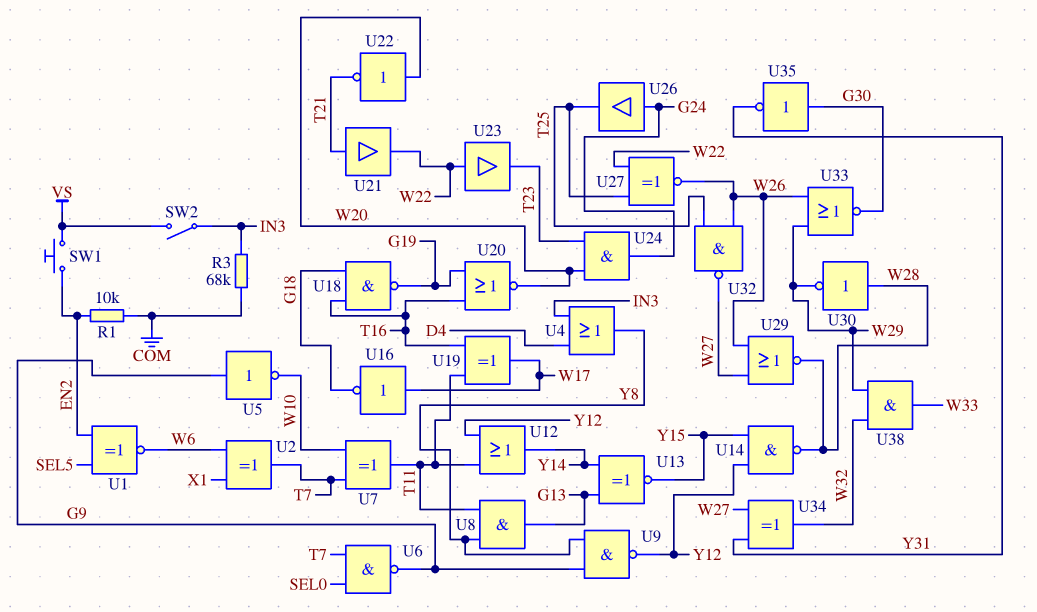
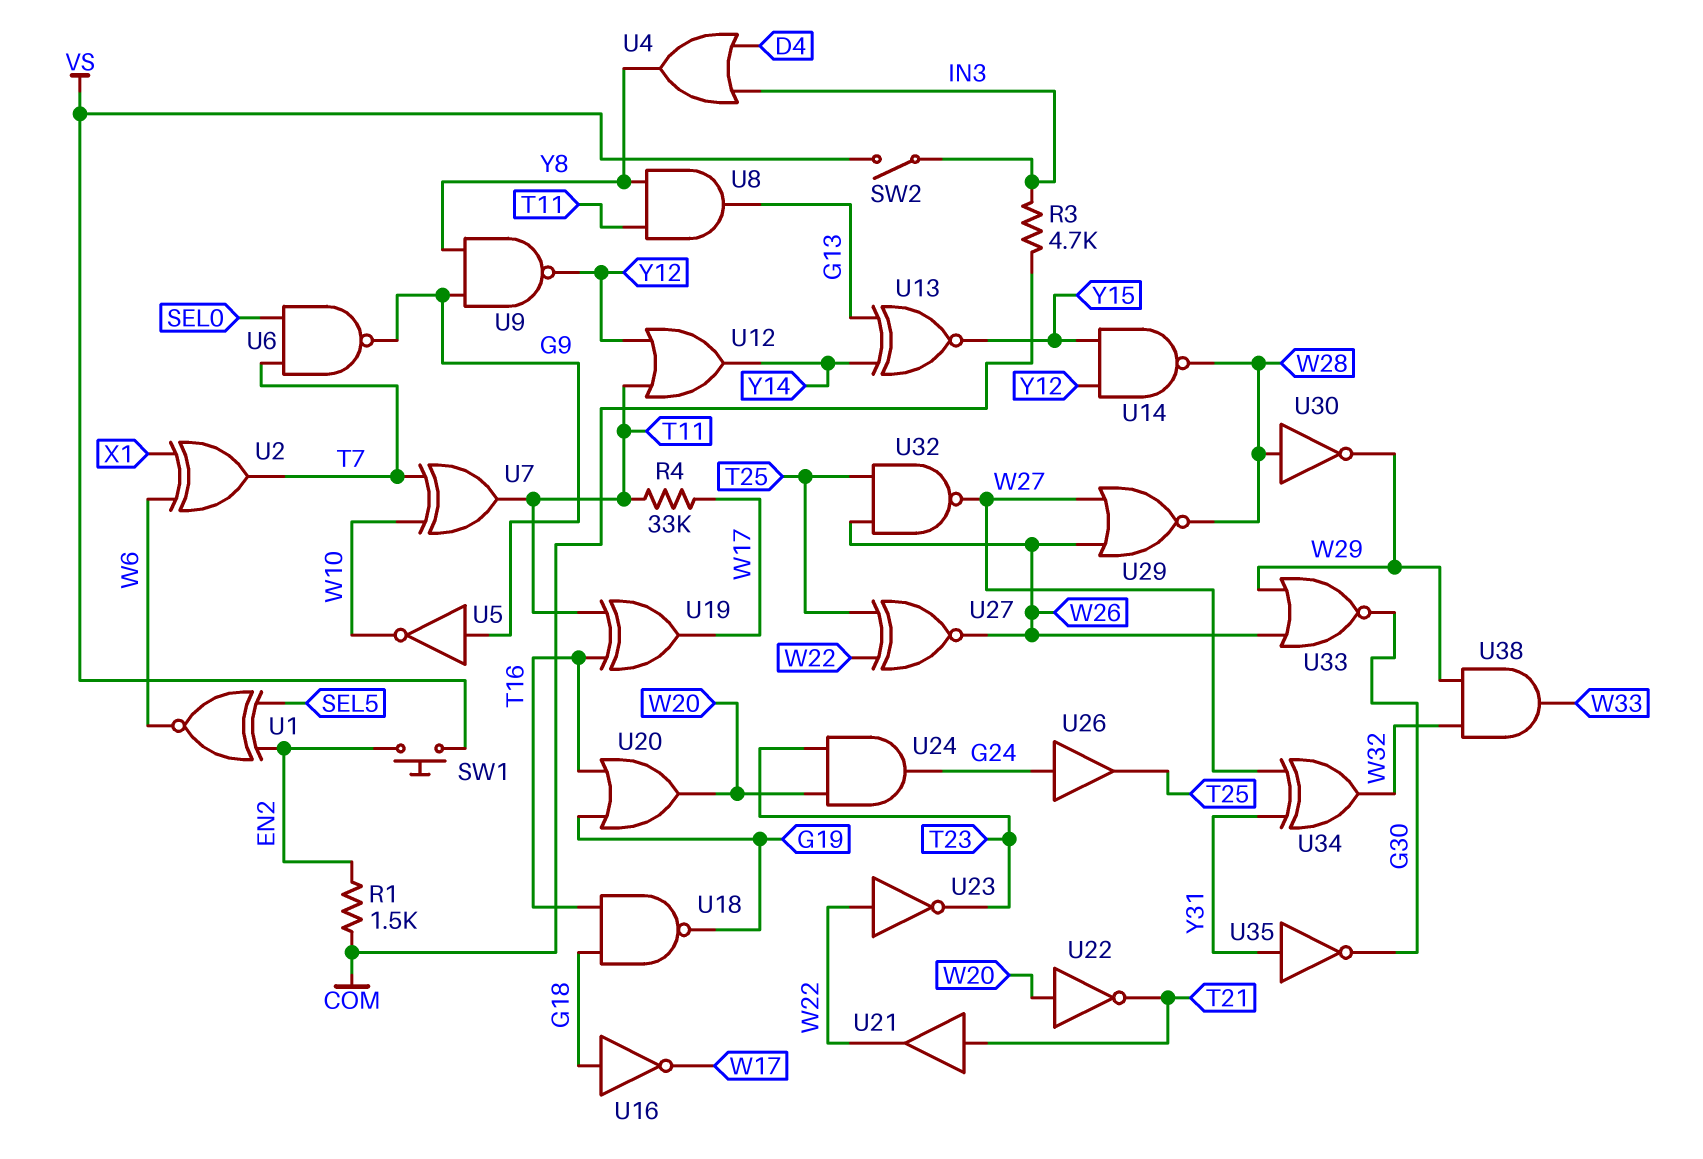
R1: 10k (COM, EN2) -> 1.5k (COM, EN2)
R3: 68k (COM, IN3) -> 4.7k (COM, IN3)
R4: none -> 33k (T11, W17)
U16: NOT (in W17, out G18) -> NOT (in G18, out W17)
U20: NOR (in G19, in T16, out W20) -> OR (in G19, in T16, out W20)
U23: buffer (in W22, out T23) -> NOT (in W22, out T23)
U35: NOT (in G30, out Y31) -> NOT (in Y31, out G30)

